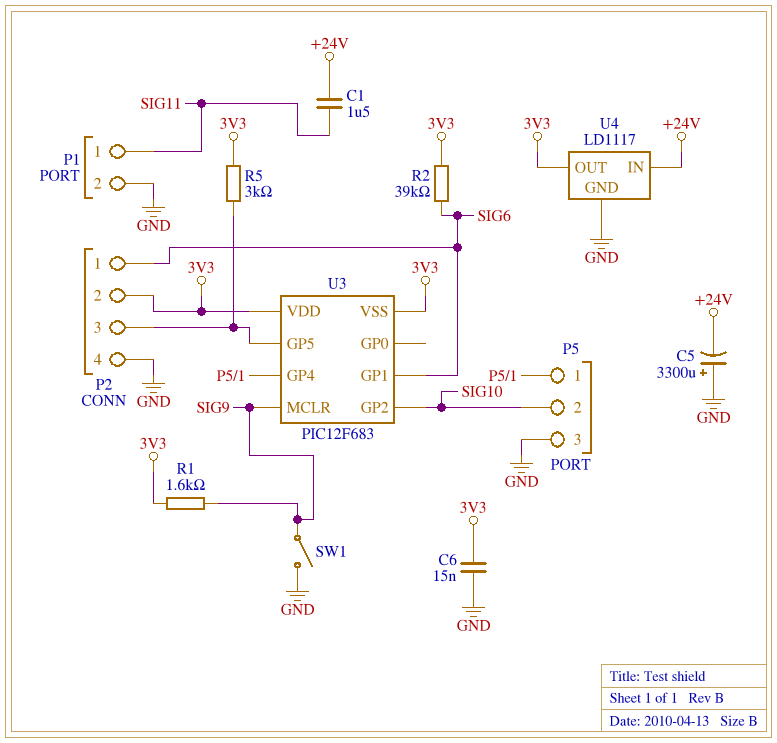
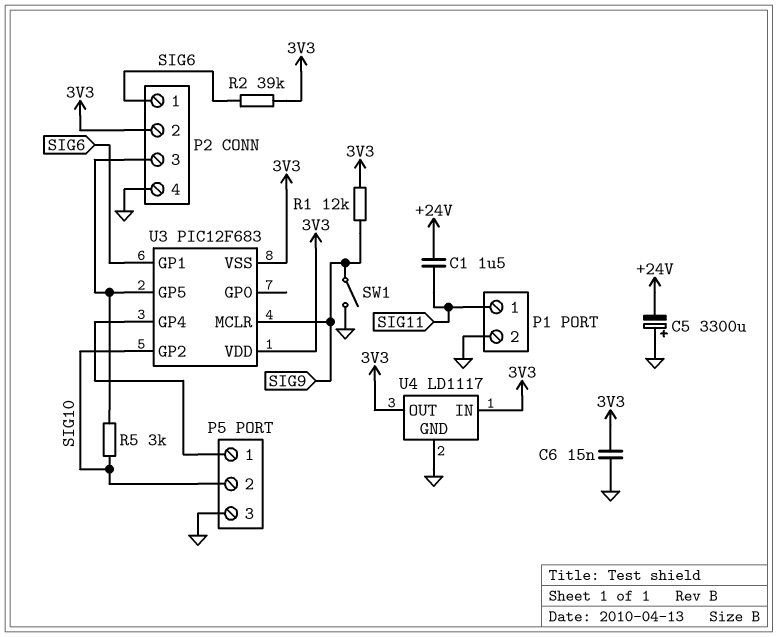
R1: 1.6k (3V3, SIG9) -> 12k (3V3, SIG9)
R5: 3k (3V3, P2/3) -> 3k (P2/3, SIG10)
U4 pin IN: +24V -> 3V3

